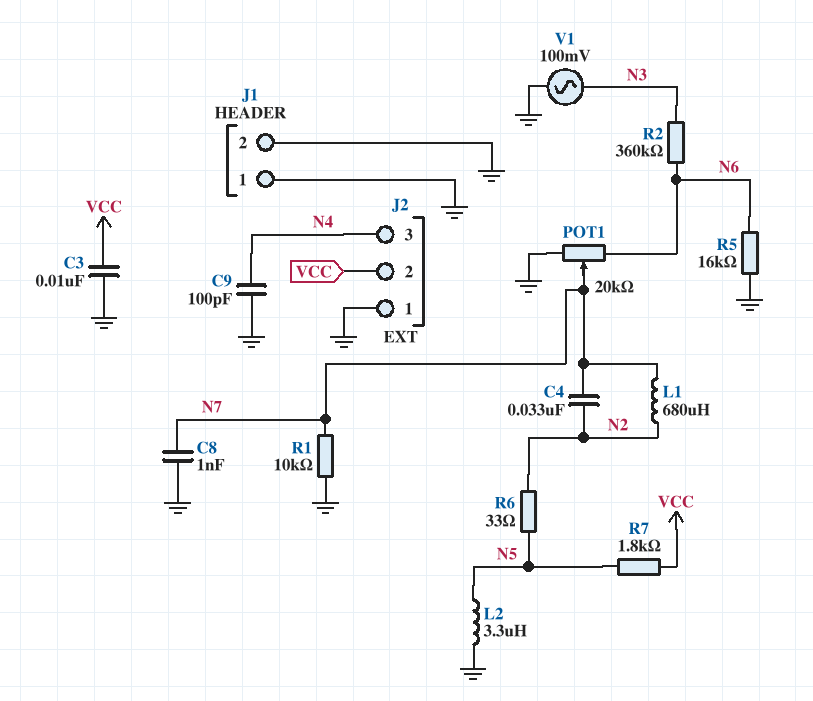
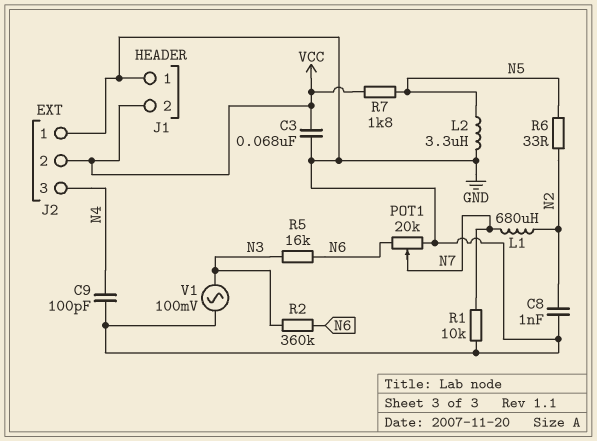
C3: 10nF (GND, VCC) -> 68nF (GND, VCC)
C4: 33nF (N2, N7) -> none
C8: 1nF (GND, N7) -> 1nF (GND, N2)
J1 pin 2: GND -> VCC
R5: 16k (GND, N6) -> 16k (N3, N6)

